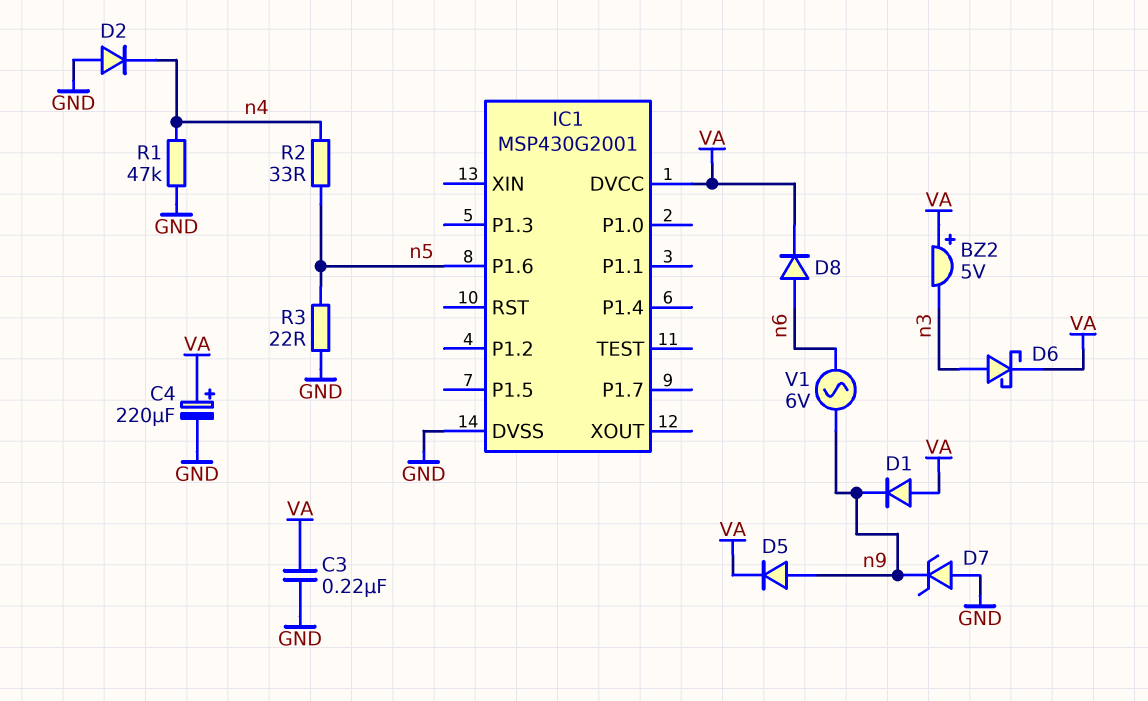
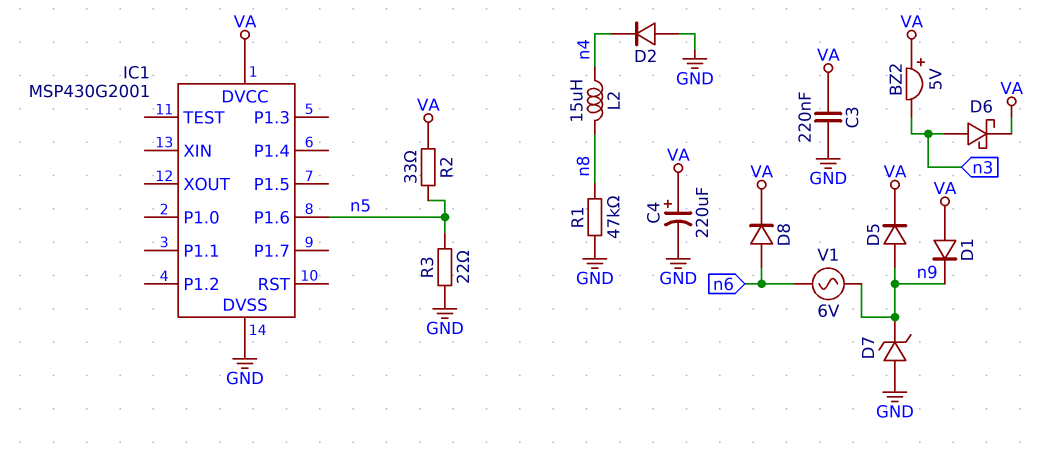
L2: none -> 15uH (n4, n8)
R1: 47k (GND, n4) -> 47k (GND, n8)
R2: 33 (n4, n5) -> 33 (VA, n5)

